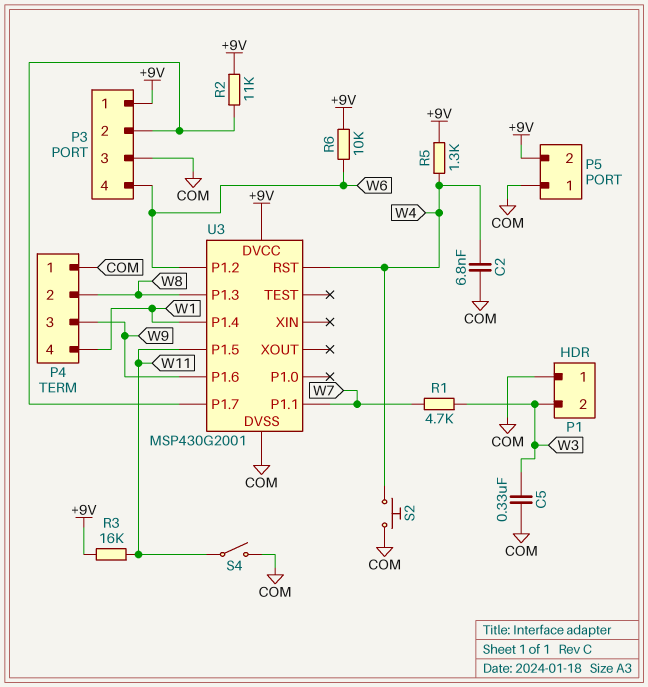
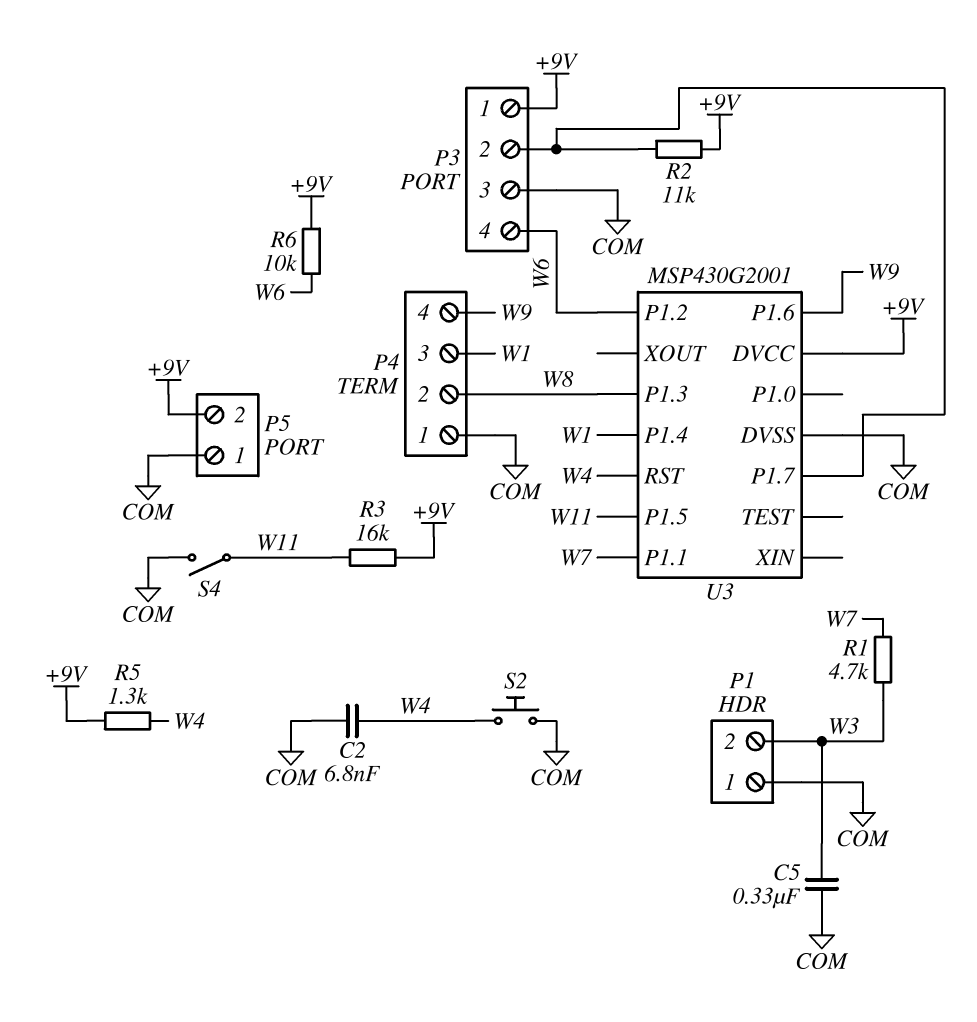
P4 pin 3: W9 -> W1
P4 pin 4: W1 -> W9

